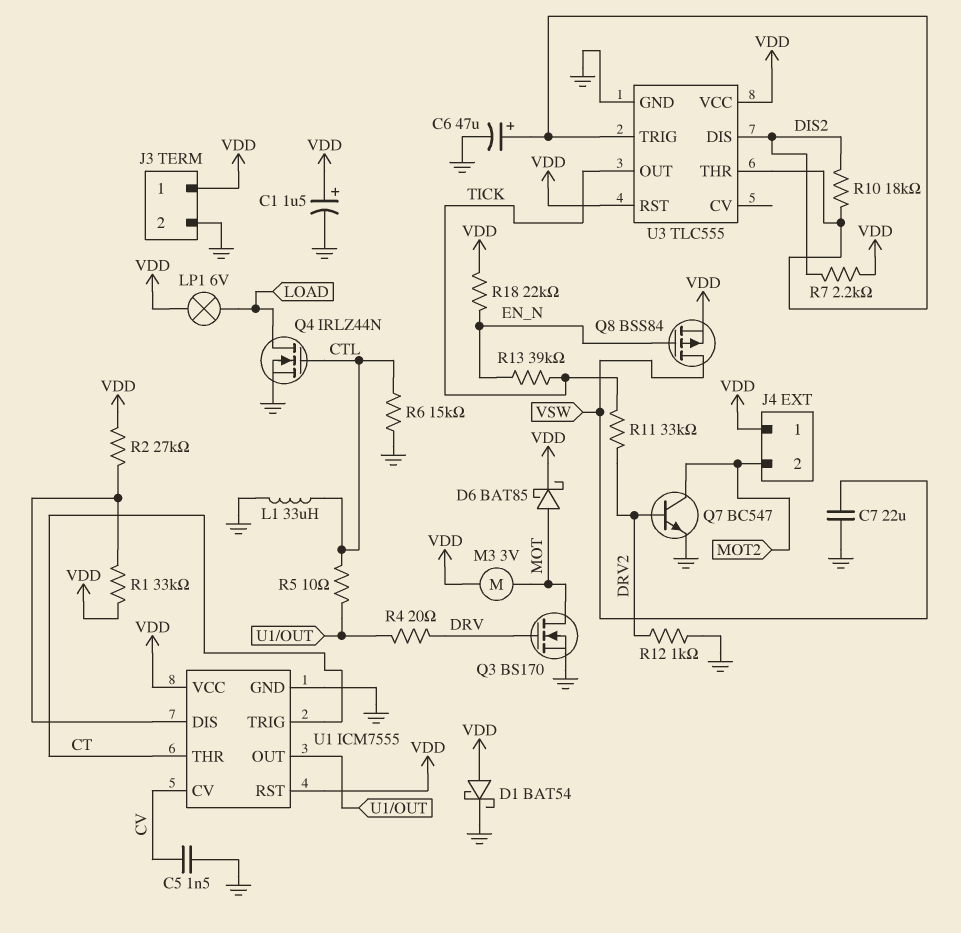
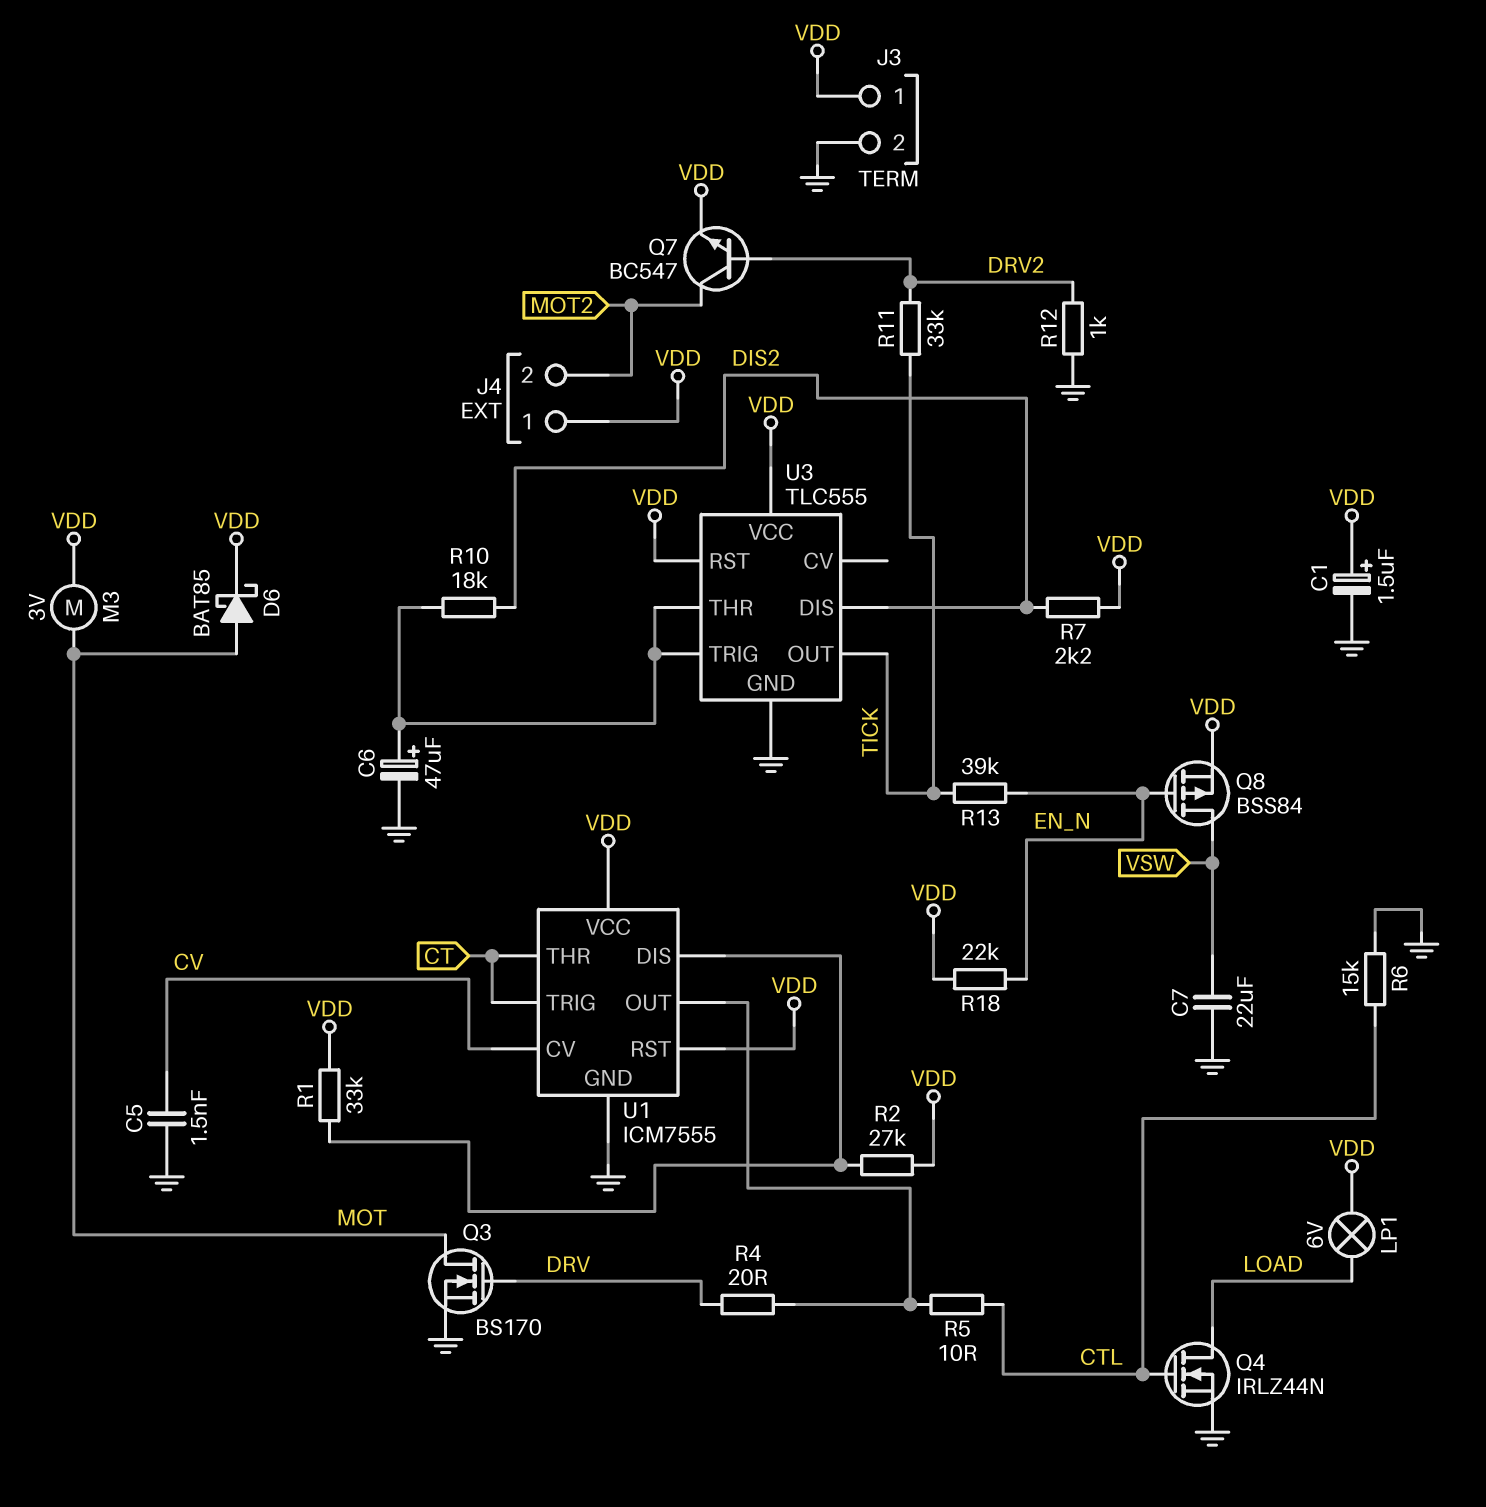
D1: schottky BAT54 (A VDD, K GND) -> none
L1: 33uH (CTL, GND) -> none
Q7: NPN BC547 (B DRV2, C MOT2, E GND) -> NPN BC547 (B DRV2, C MOT2, E VDD)

